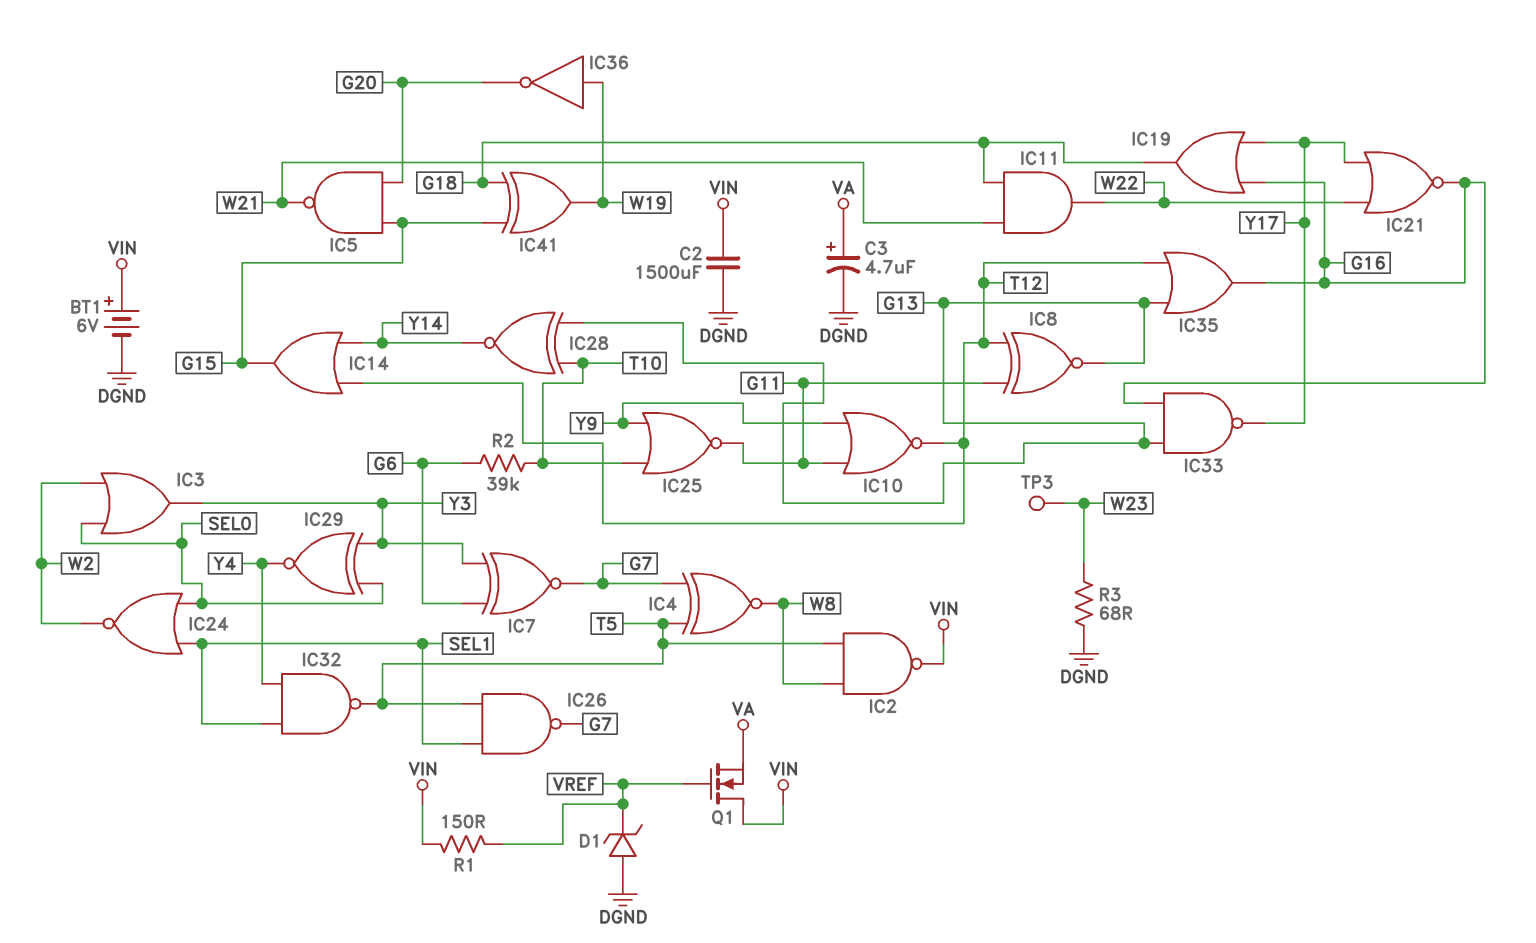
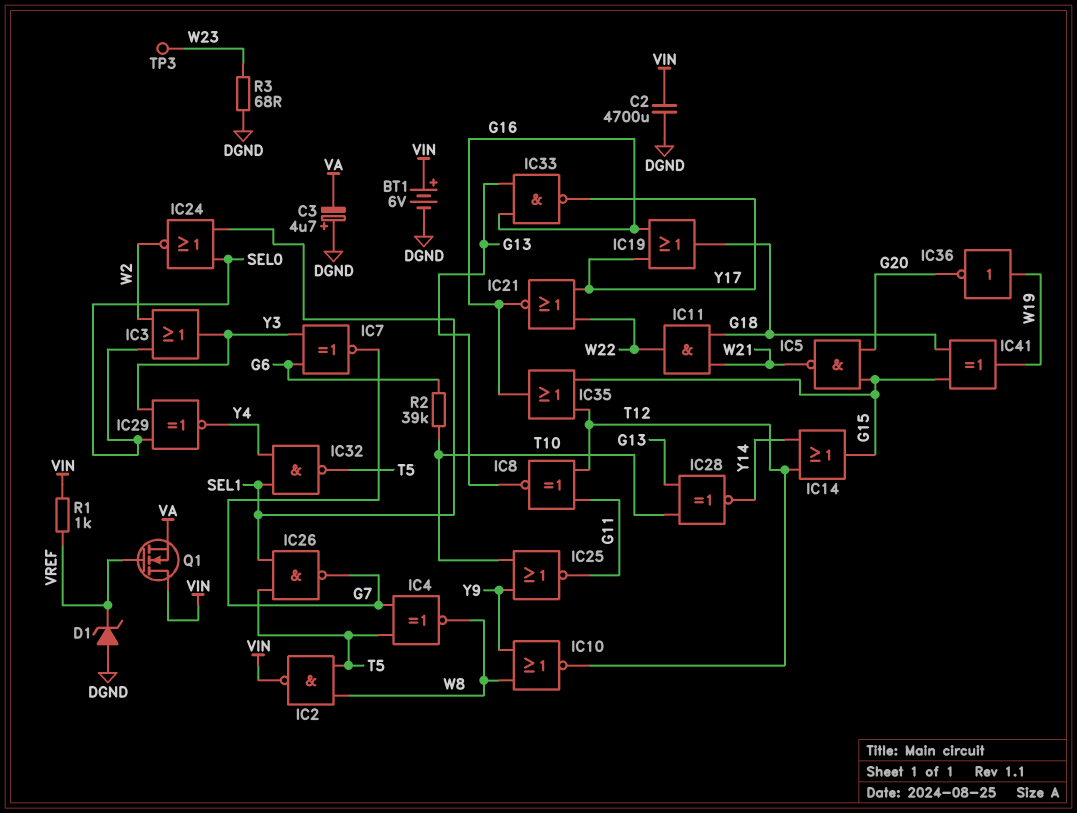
C2: 1500uF (DGND, VIN) -> 4700uF (DGND, VIN)
C3: 4.7uF (plus VA, minus DGND) -> 4.7uF (plus DGND, minus VA)
IC10: NOR (in G11, in Y9, out T12) -> NOR (in W8, in Y9, out T12)
IC35: OR (in G13, in T12, out G16) -> OR (in G15, in T12, out G16)
R1: 150 (VIN, VREF) -> 1k (VIN, VREF)

